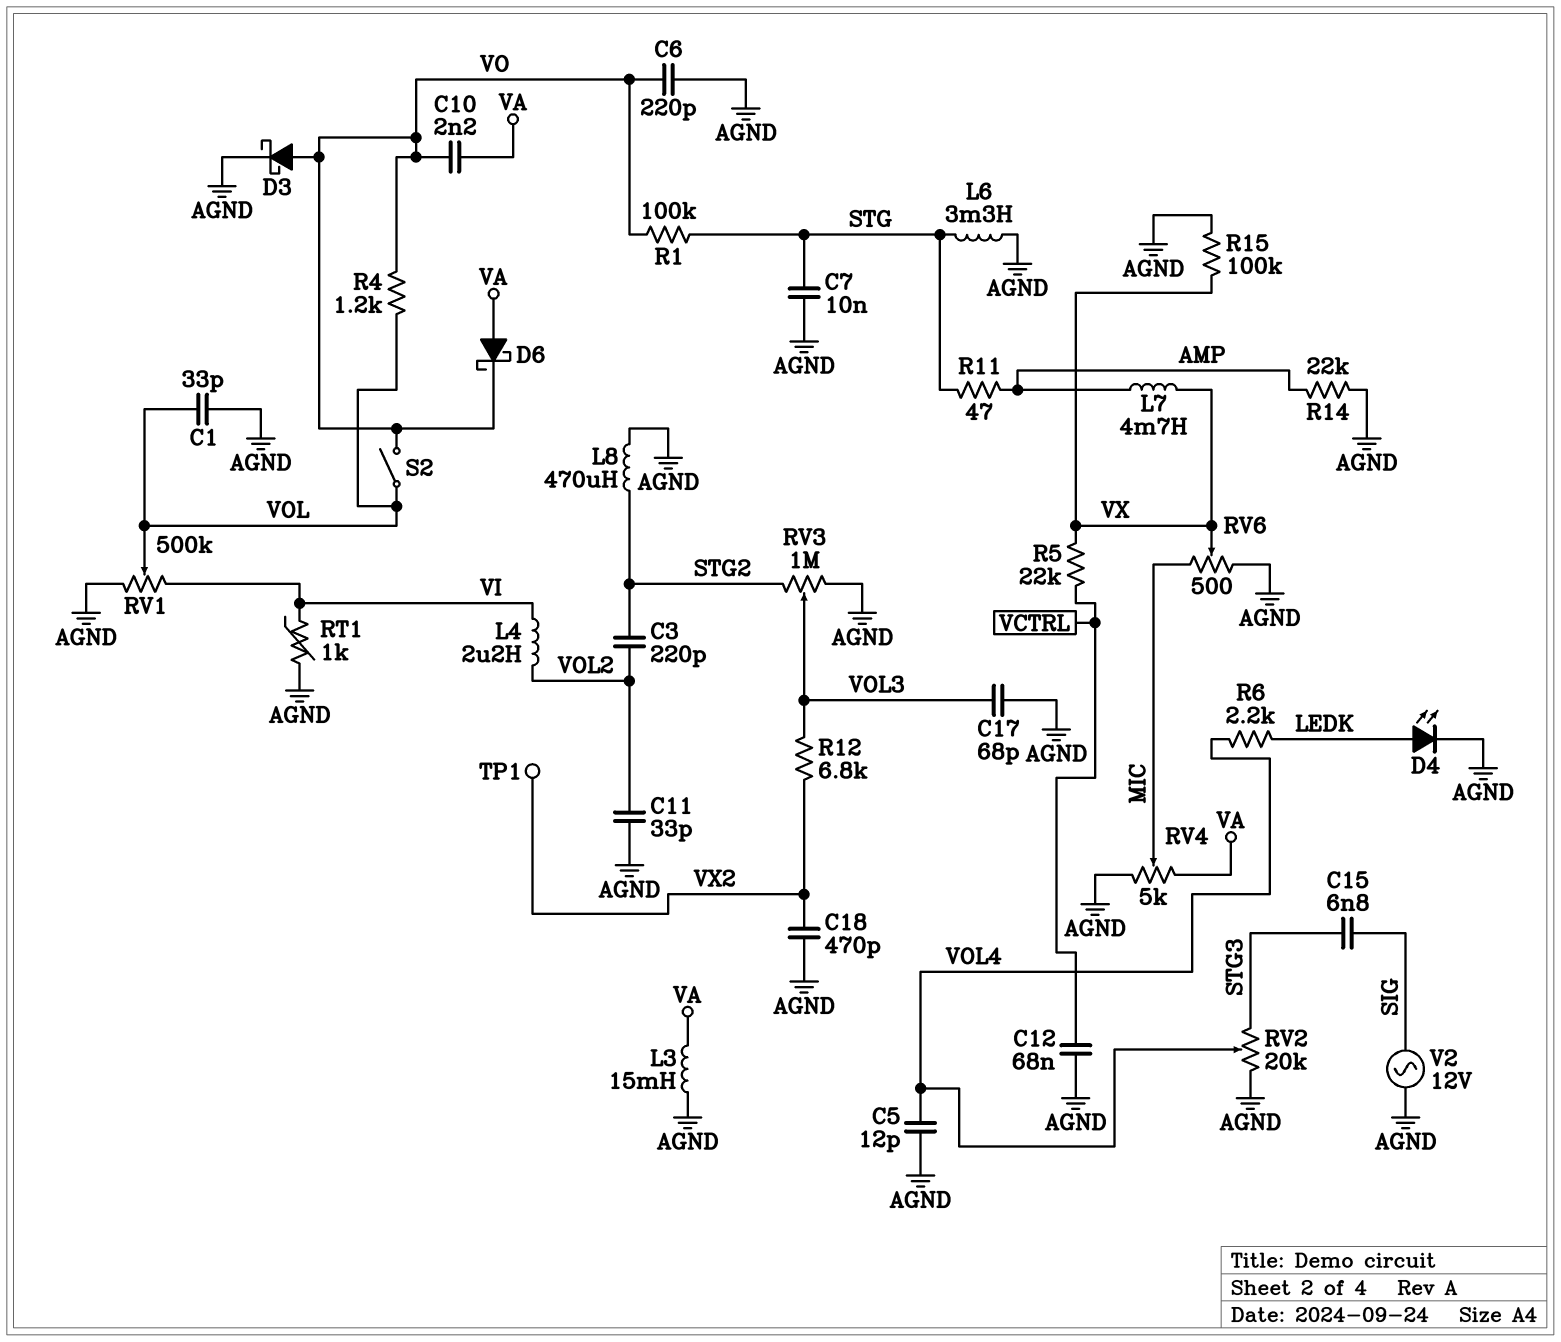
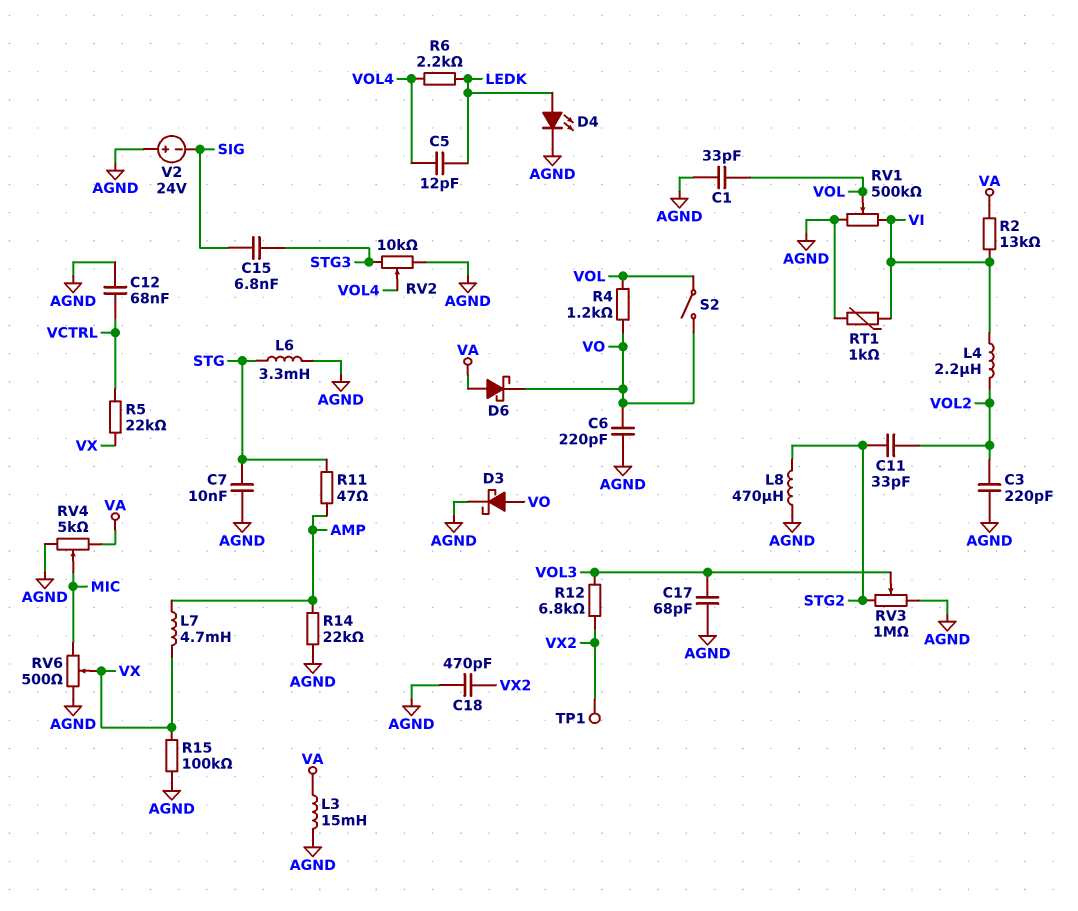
C3: 220pF (STG2, VOL2) -> 220pF (AGND, VOL2)
C5: 12pF (AGND, VOL4) -> 12pF (LEDK, VOL4)
C10: 2.2nF (VA, VO) -> none
C11: 33pF (AGND, VOL2) -> 33pF (STG2, VOL2)
R1: 100k (STG, VO) -> none
R2: none -> 13k (VA, VI)
RV2: 20k (AGND, STG3, wiper VOL4) -> 10k (AGND, STG3, wiper VOL4)
V2: AC 12V (AGND, SIG) -> 24V (plus AGND, minus SIG)

